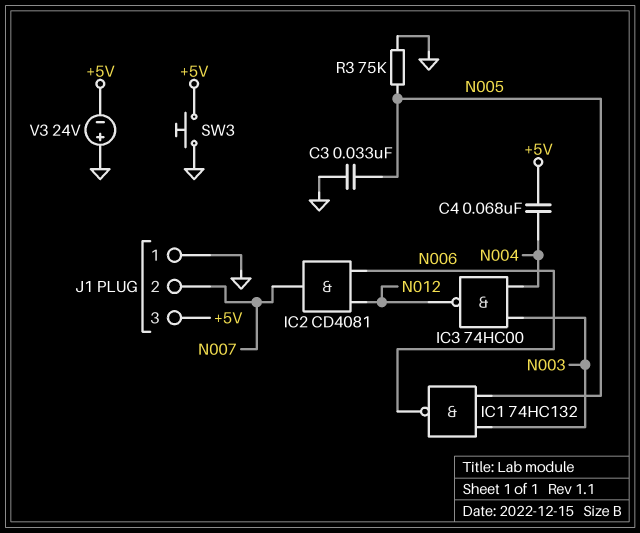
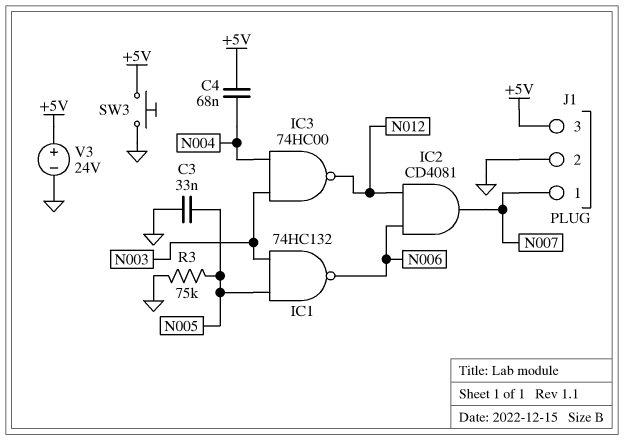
J1 pin 1: GND -> N007
J1 pin 2: N007 -> GND
V3: 24V (plus GND, minus +5V) -> 24V (plus +5V, minus GND)

